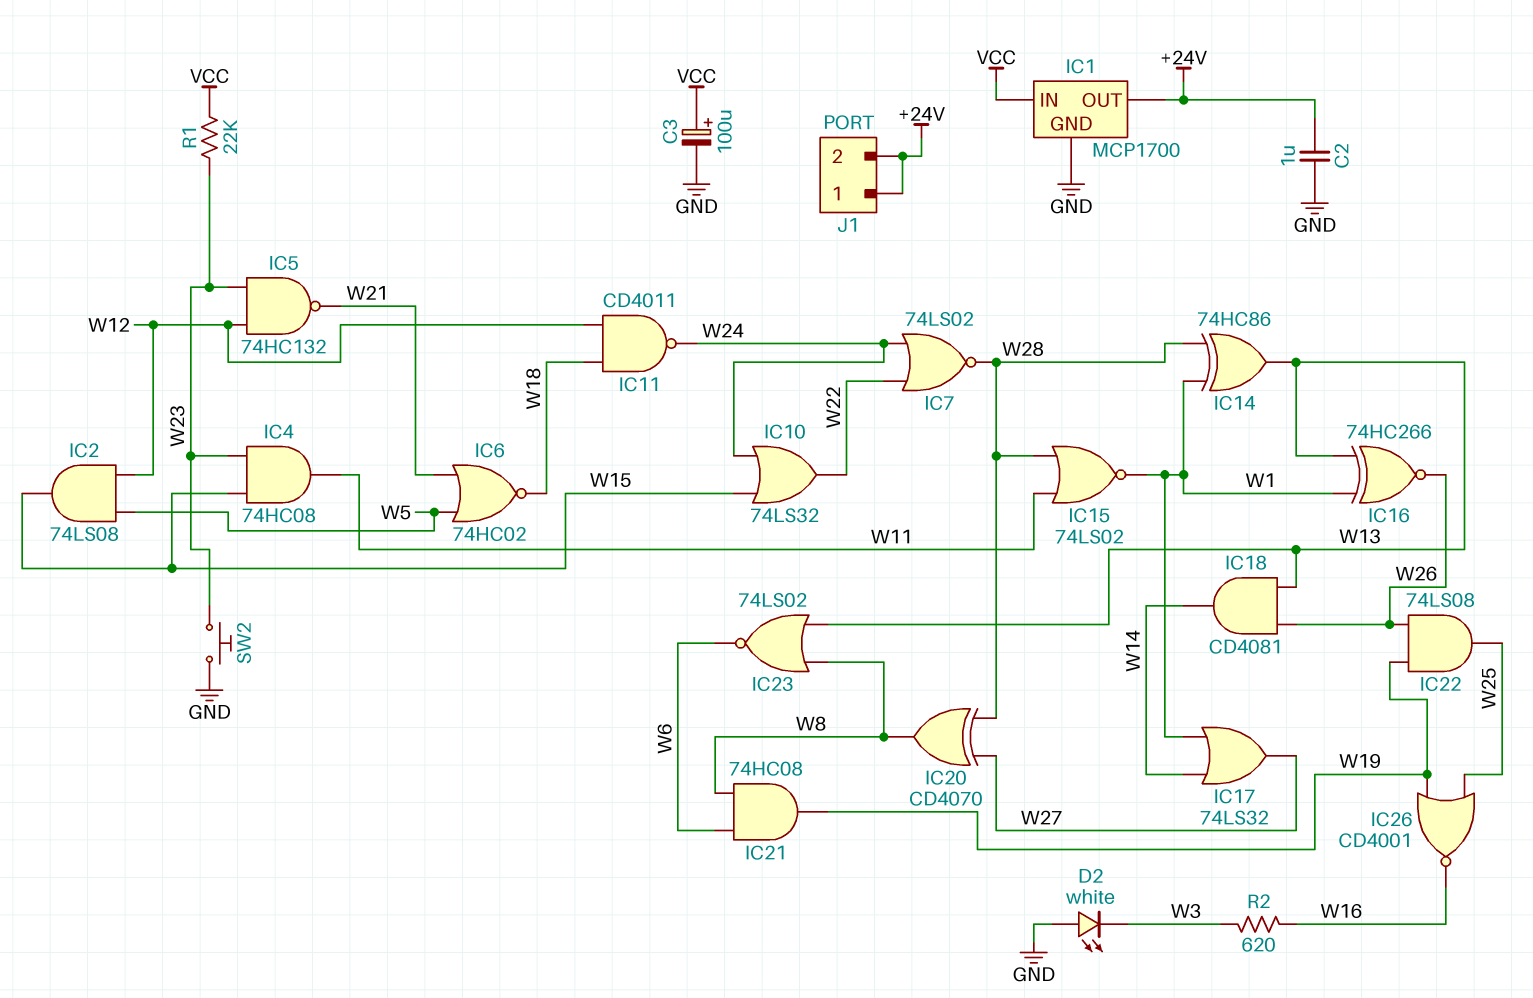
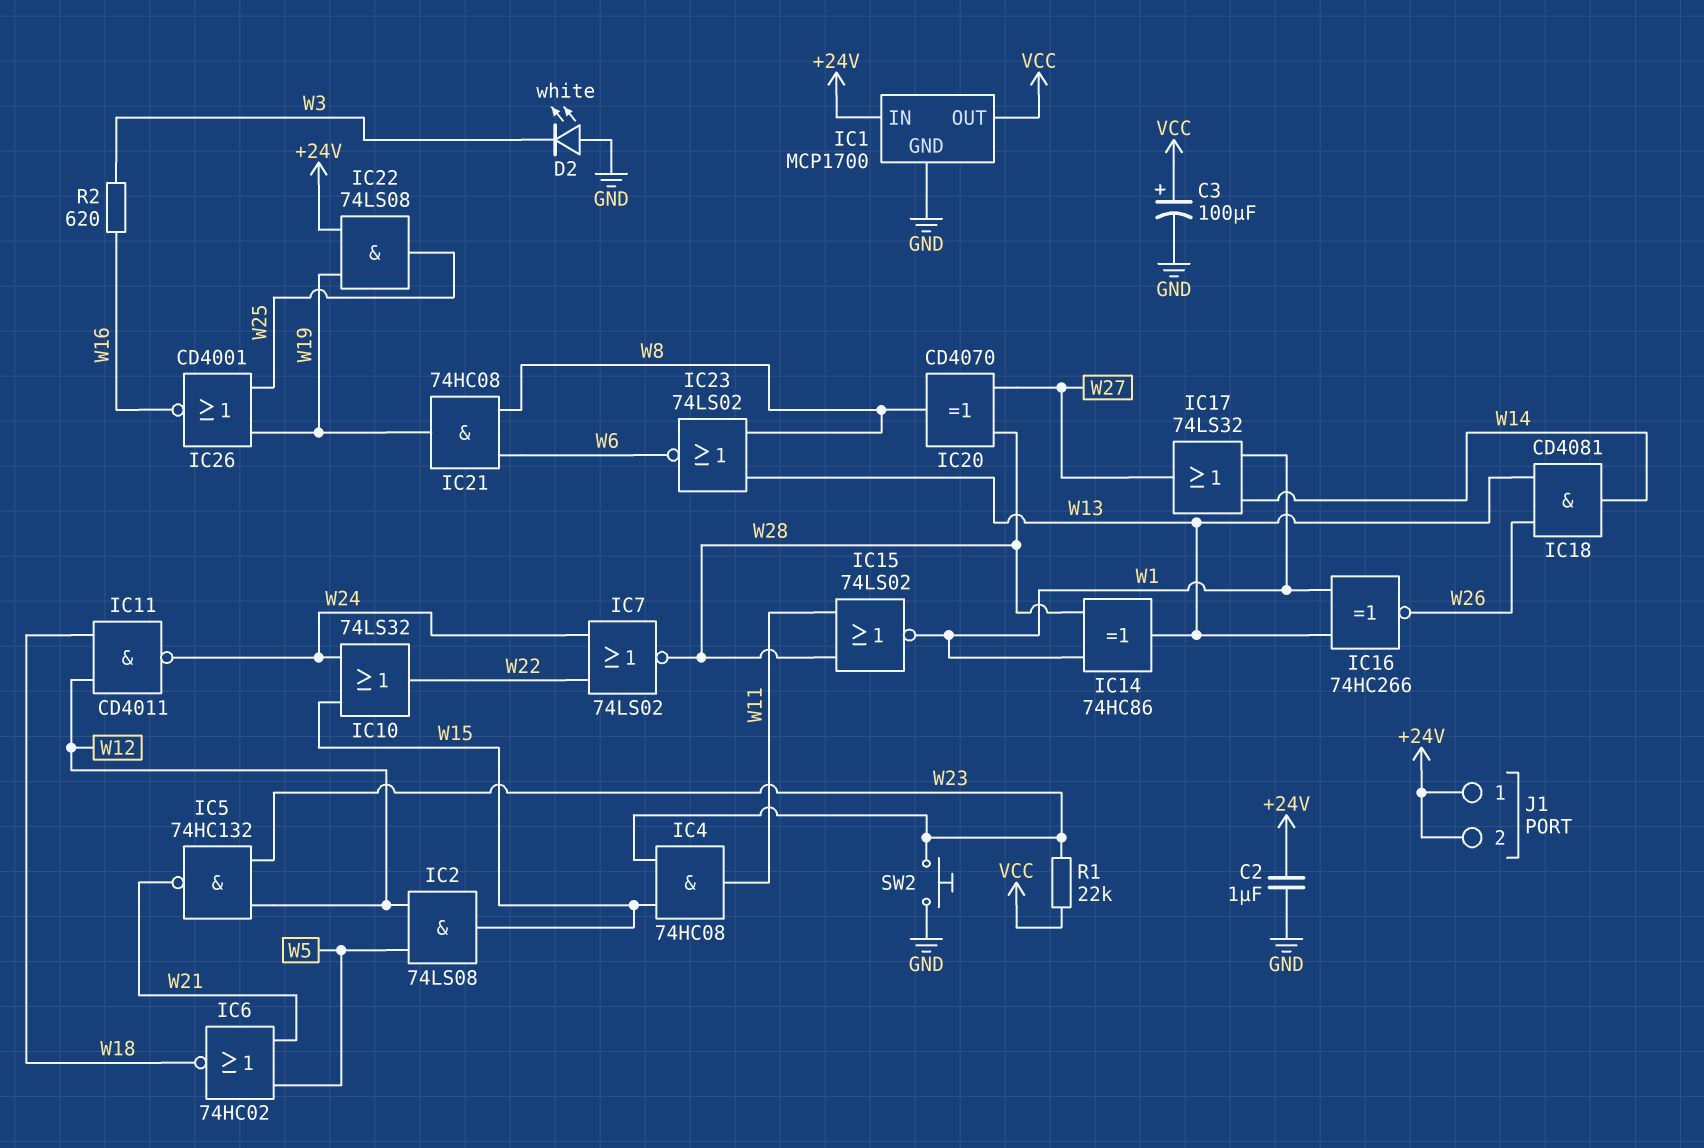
IC1 pin IN: VCC -> +24V
IC1 pin OUT: +24V -> VCC
IC22: AND 74LS08 (in W19, in W26, out W25) -> AND 74LS08 (in +24V, in W19, out W25)

